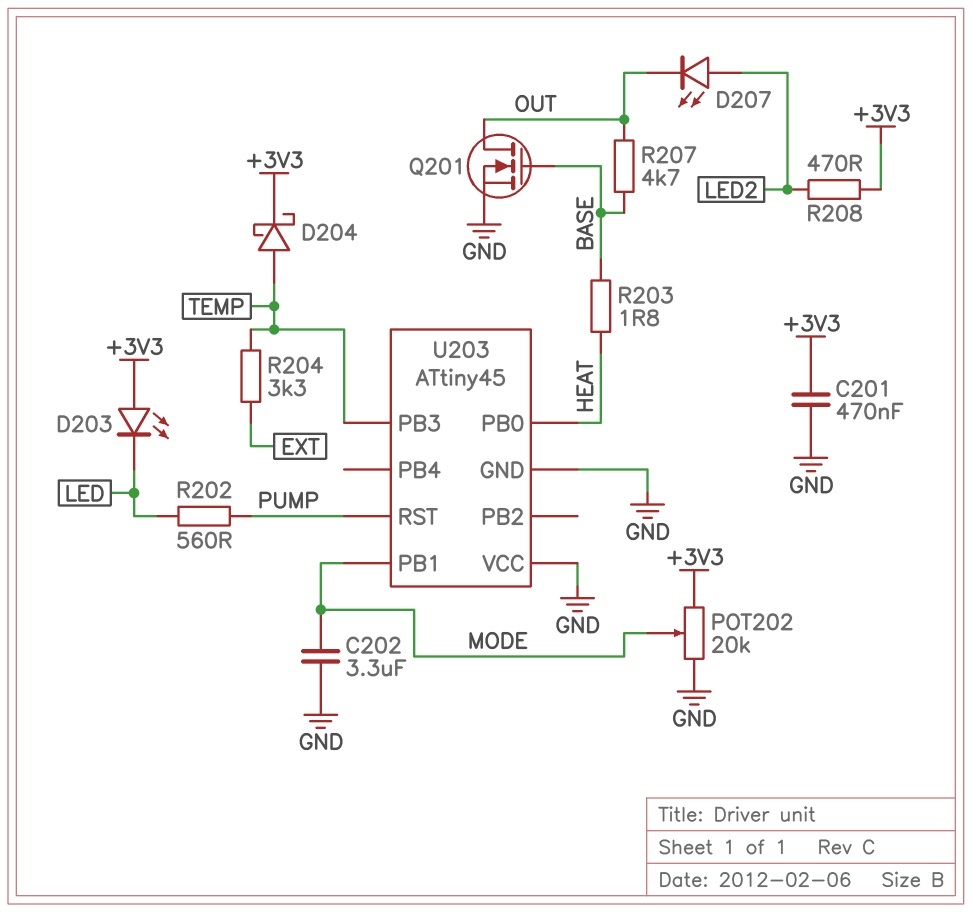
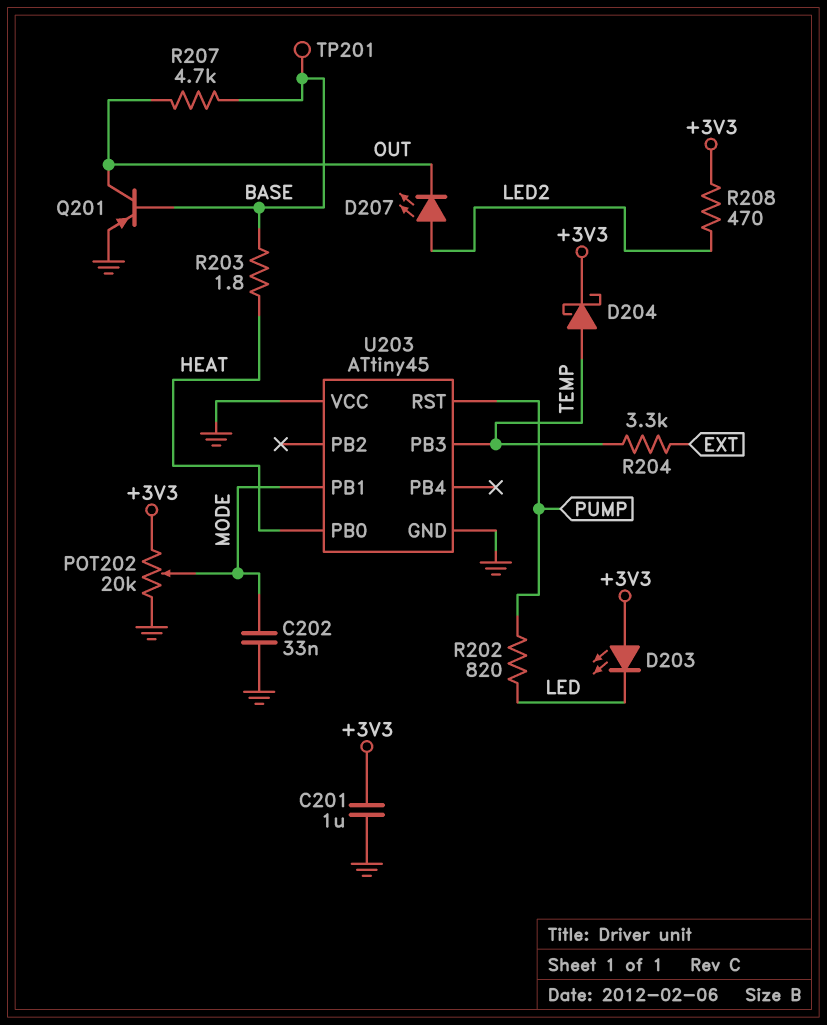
C201: 470nF (+3V3, GND) -> 1uF (+3V3, GND)
C202: 3.3uF (GND, MODE) -> 33nF (GND, MODE)
Q201: NMOS (G BASE, D OUT, S GND) -> PNP (B BASE, C OUT, E GND)
R202: 560 (LED, PUMP) -> 820 (LED, PUMP)
TP201: none -> test point (BASE)

